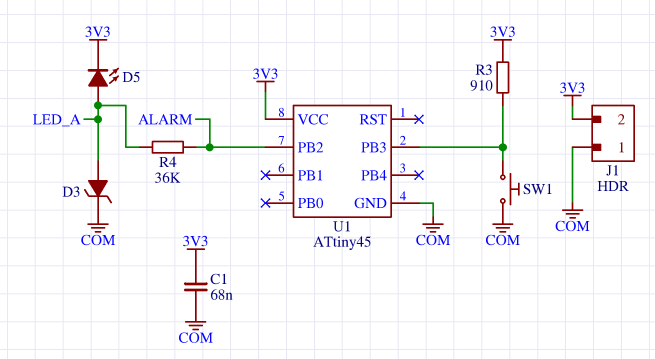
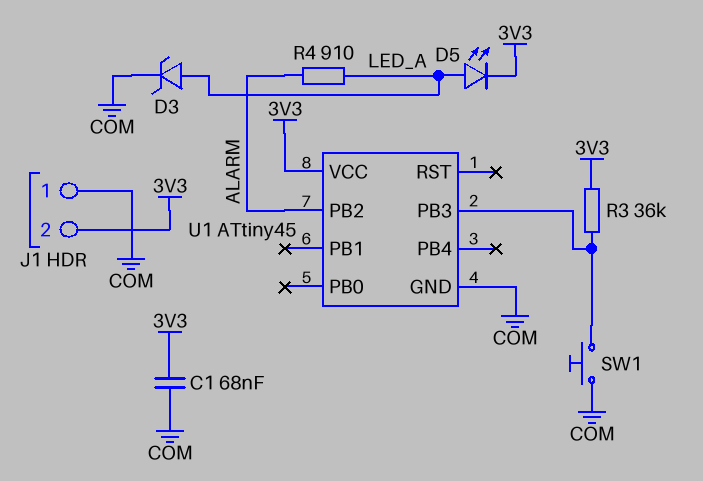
R3: 910 (3V3, U1/PB3) -> 36k (3V3, U1/PB3)
R4: 36k (ALARM, LED_A) -> 910 (ALARM, LED_A)

